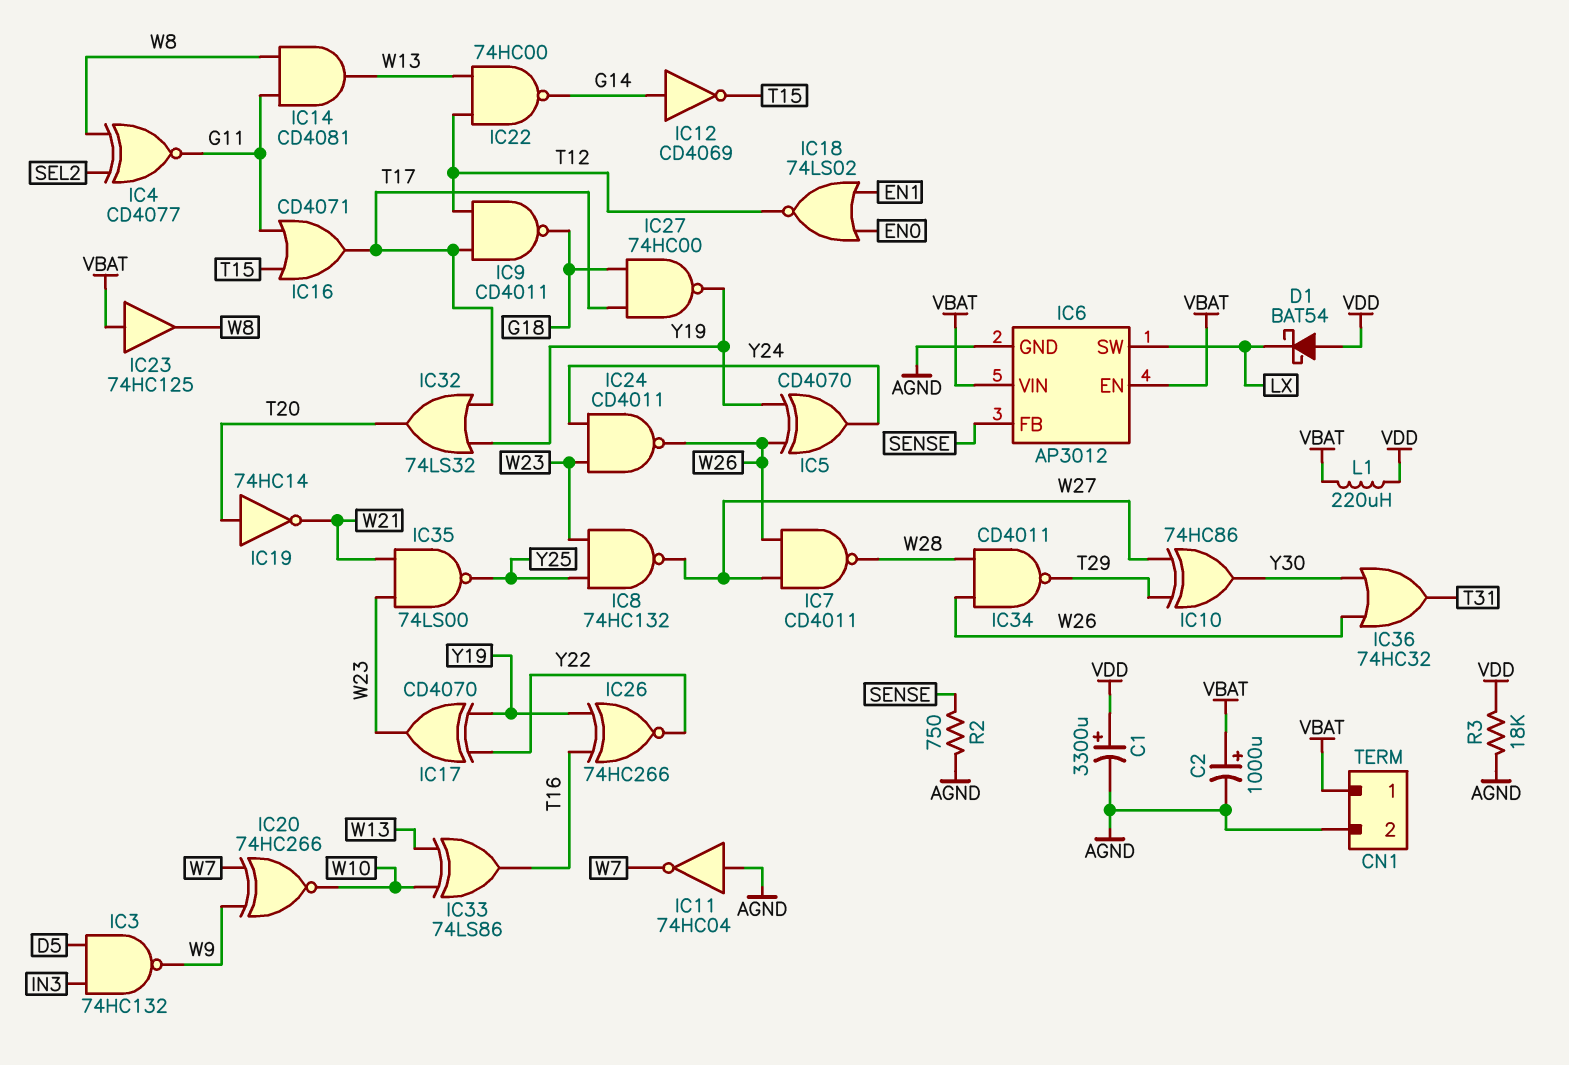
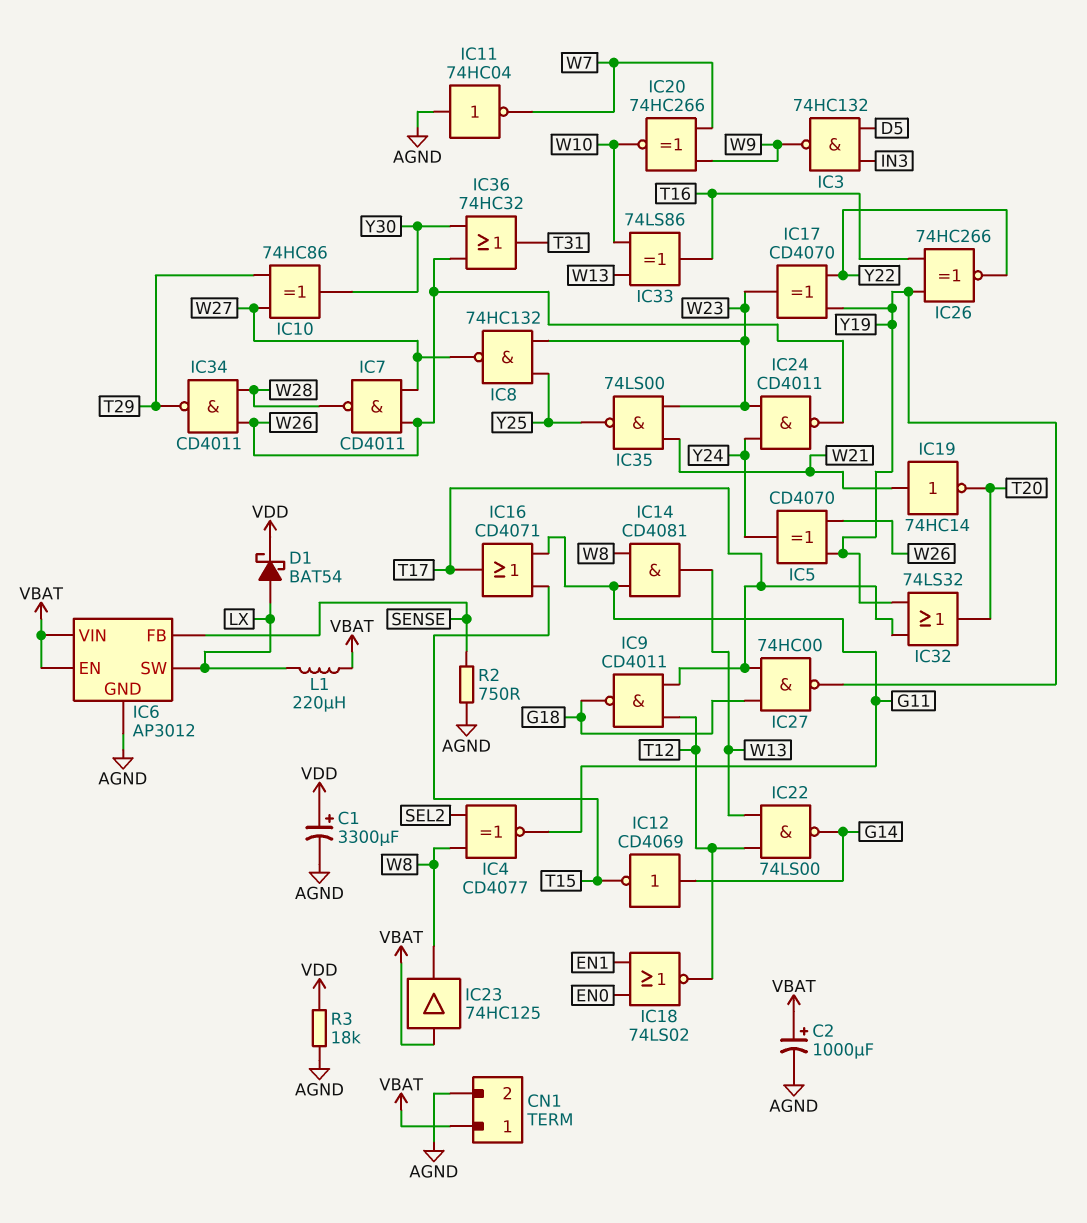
D1: schottky BAT54 (A VDD, K LX) -> schottky BAT54 (A LX, K VDD)
IC19: NOT 74HC14 (in T20, out W21) -> NOT 74HC14 (in W21, out T20)
IC22: NAND 74HC00 (in T12, in W13, out G14) -> NAND 74LS00 (in T12, in W13, out G14)
L1: 220uH (VBAT, VDD) -> 220uH (LX, VBAT)

